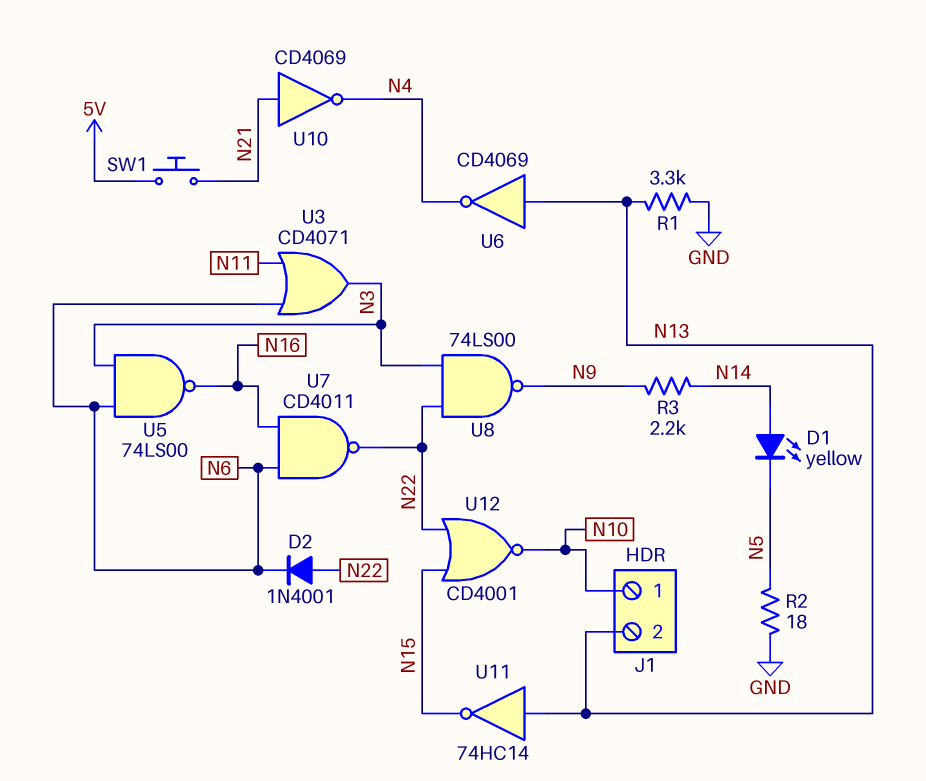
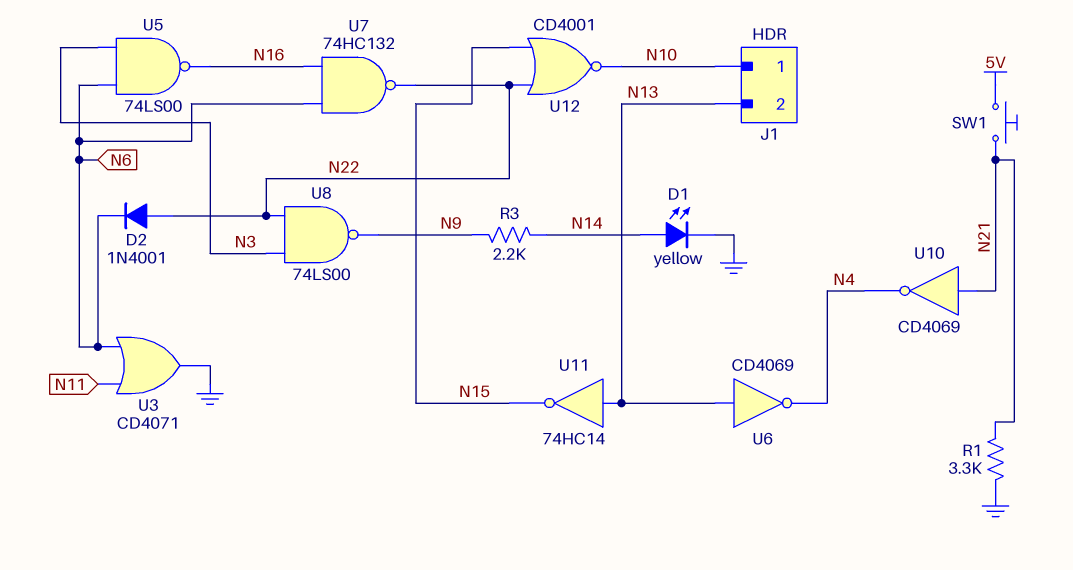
D1: LED yellow (A N14, K N5) -> LED yellow (A N14, K GND)
R1: 3.3k (GND, N13) -> 3.3k (GND, N21)
R2: 18 (GND, N5) -> none
U3: OR CD4071 (in N6, in N11, out N3) -> OR CD4071 (in N6, in N11, out GND)
U7: NAND CD4011 (in N6, in N16, out N22) -> NAND 74HC132 (in N6, in N16, out N22)

